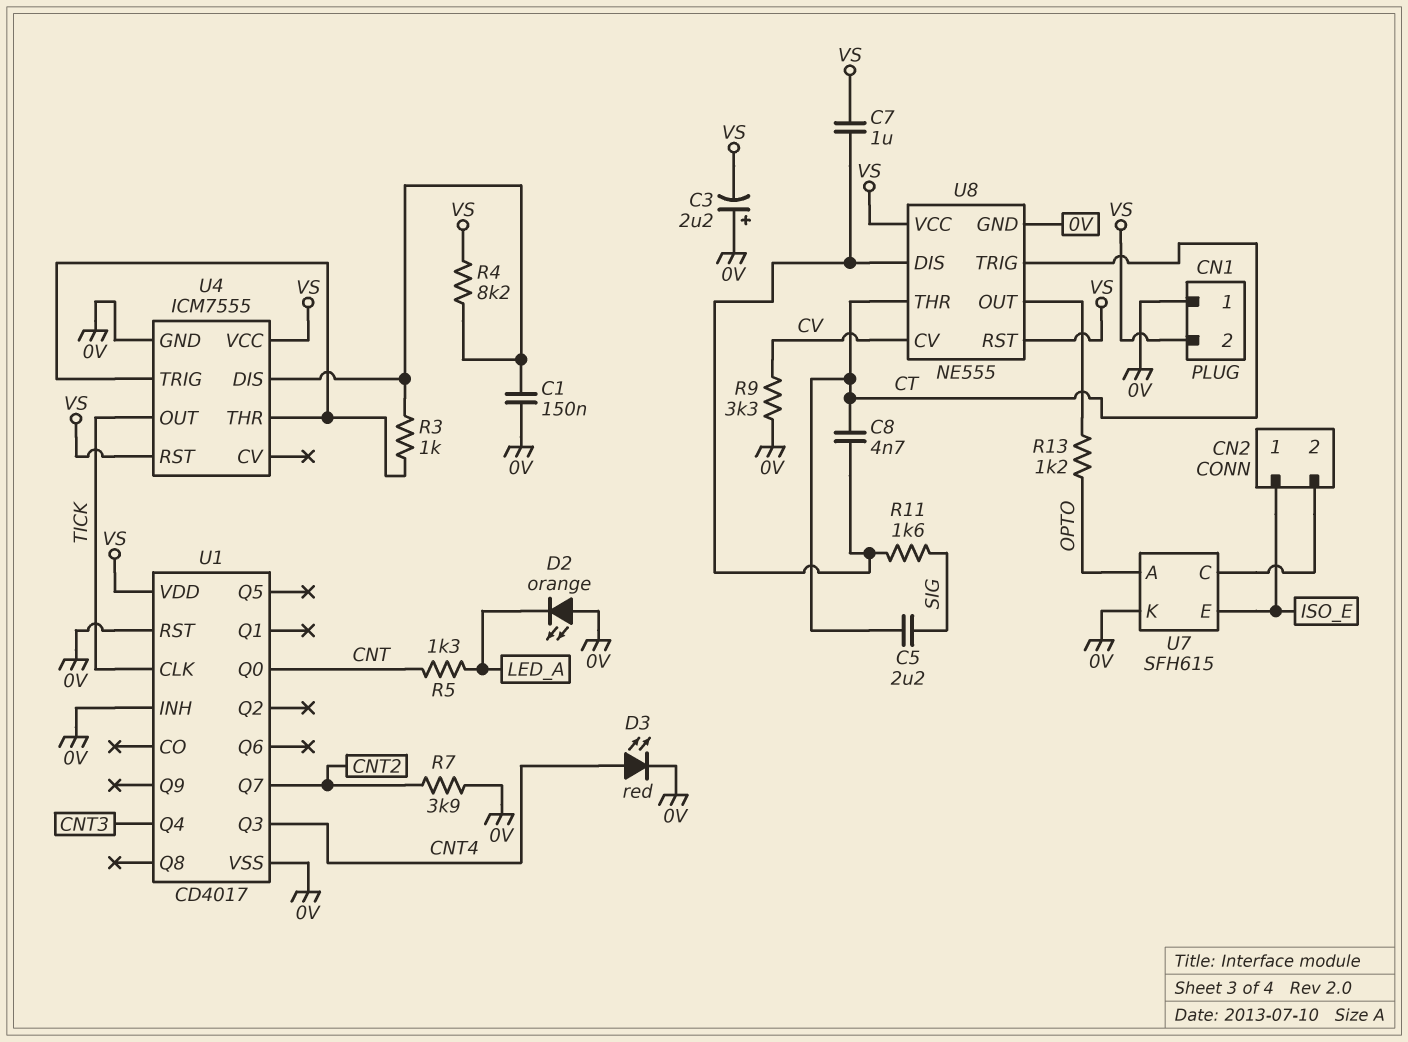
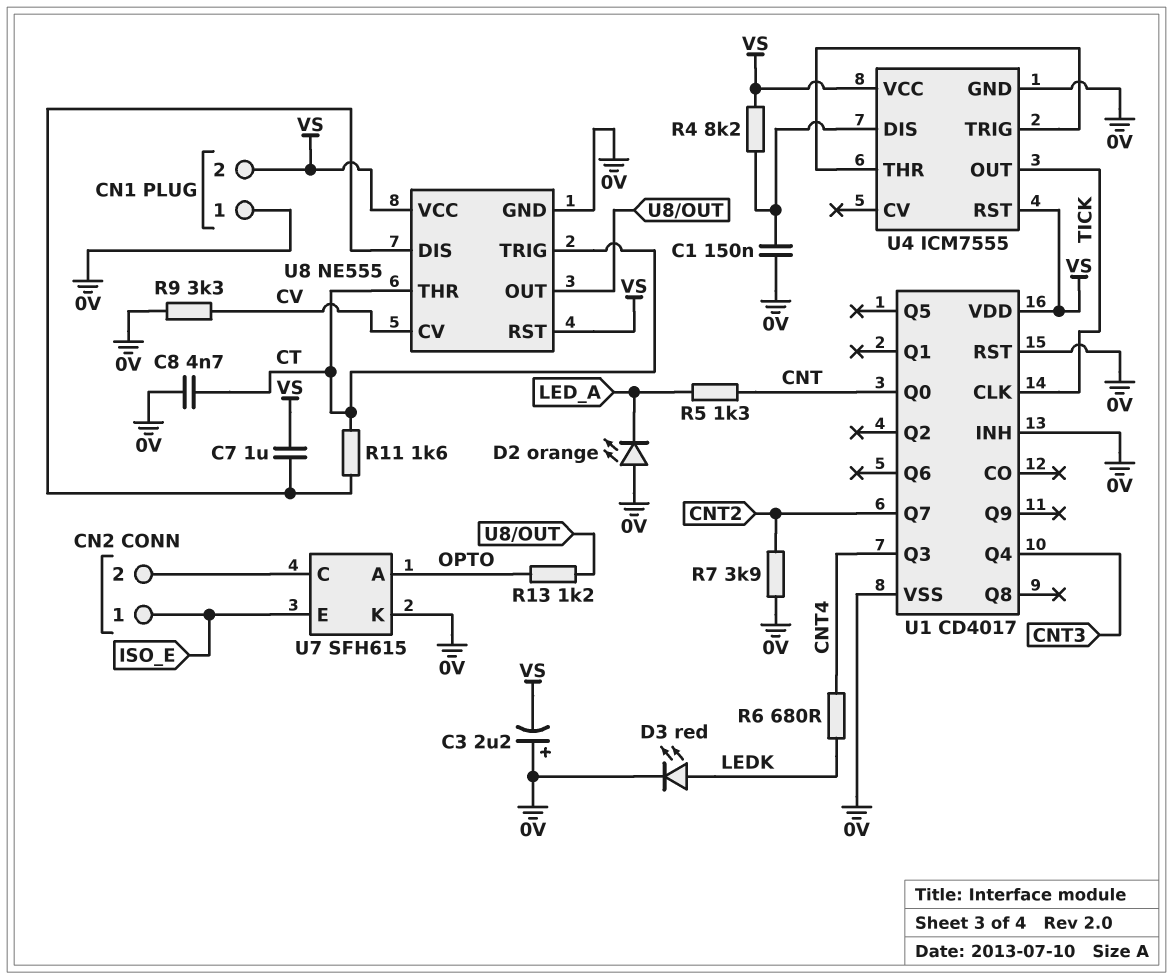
C5: 2.2uF (CT, SIG) -> none
C8: 4.7nF (CT, U8/DIS) -> 4.7nF (0V, CT)
D3: LED red (A CNT4, K 0V) -> LED red (A LEDK, K 0V)
R3: 1k (U4/DIS, U4/THR) -> none
R6: none -> 680 (CNT4, LEDK)
R11: 1.6k (SIG, U8/DIS) -> 1.6k (CT, U8/DIS)

